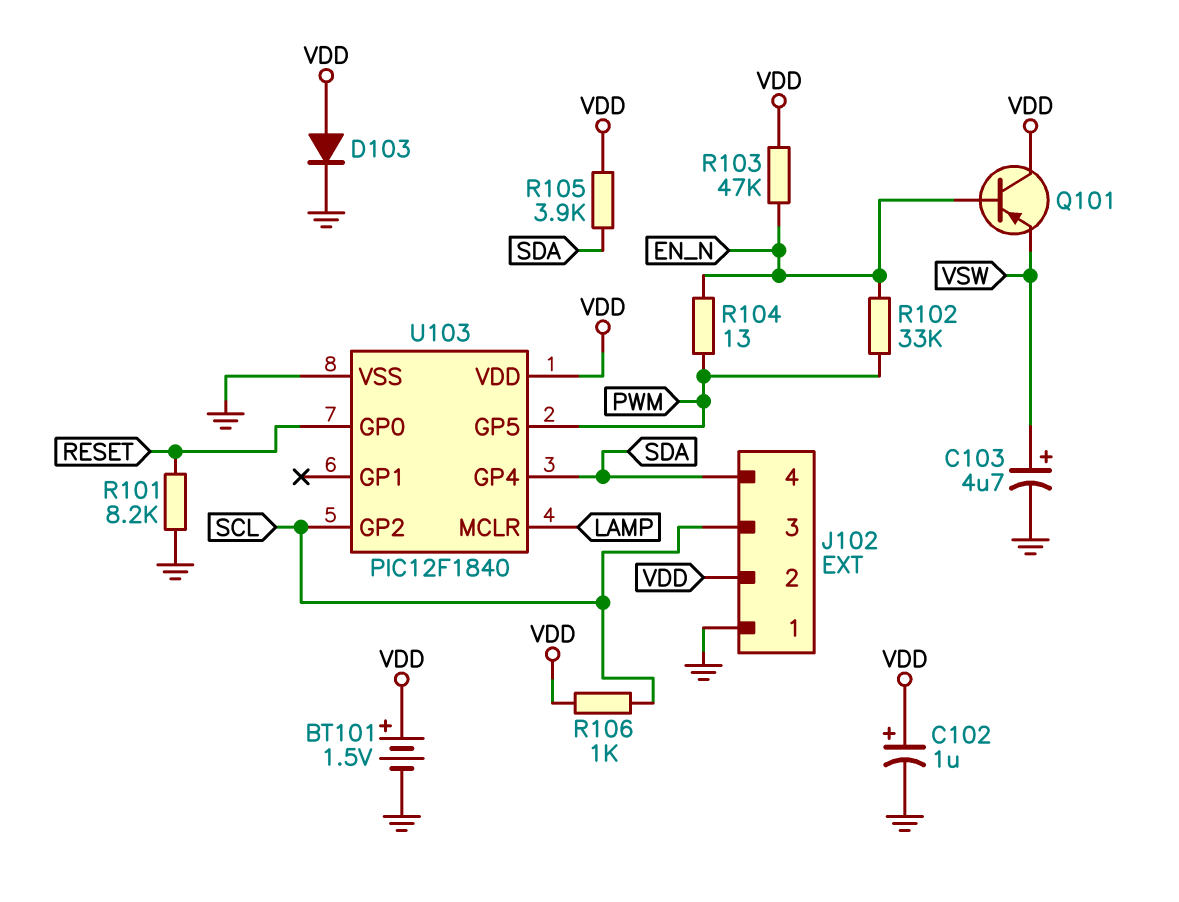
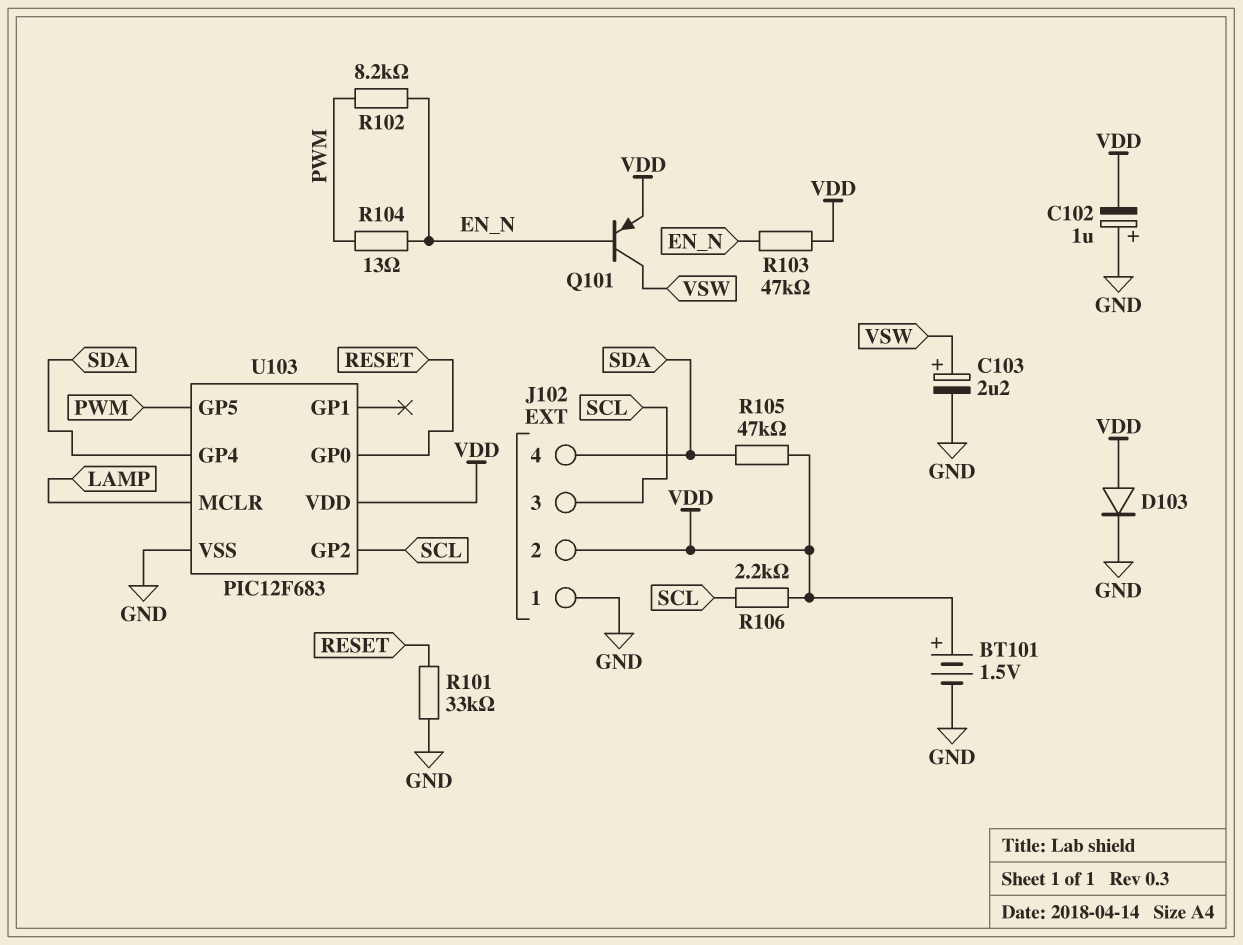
C102: 1uF (plus VDD, minus GND) -> 1uF (plus GND, minus VDD)
C103: 4.7uF (plus VSW, minus GND) -> 2.2uF (plus VSW, minus GND)
Q101: PNP (B EN_N, C VDD, E VSW) -> PNP (B EN_N, C VSW, E VDD)
R101: 8.2k (GND, RESET) -> 33k (GND, RESET)
R102: 33k (EN_N, PWM) -> 8.2k (EN_N, PWM)
R105: 3.9k (SDA, VDD) -> 47k (SDA, VDD)
R106: 1k (SCL, VDD) -> 2.2k (SCL, VDD)
U103: PIC12F1840 -> PIC12F683

